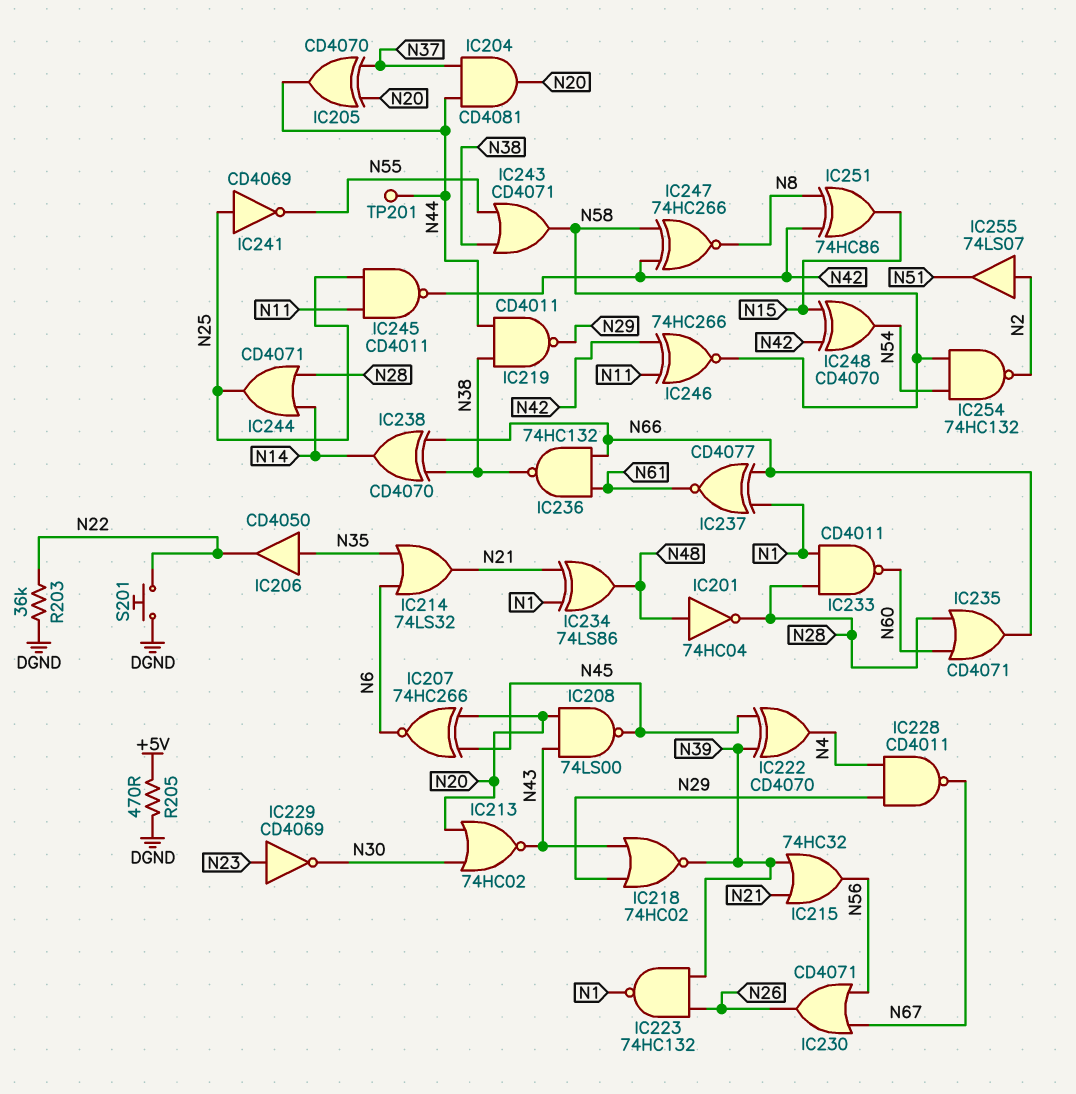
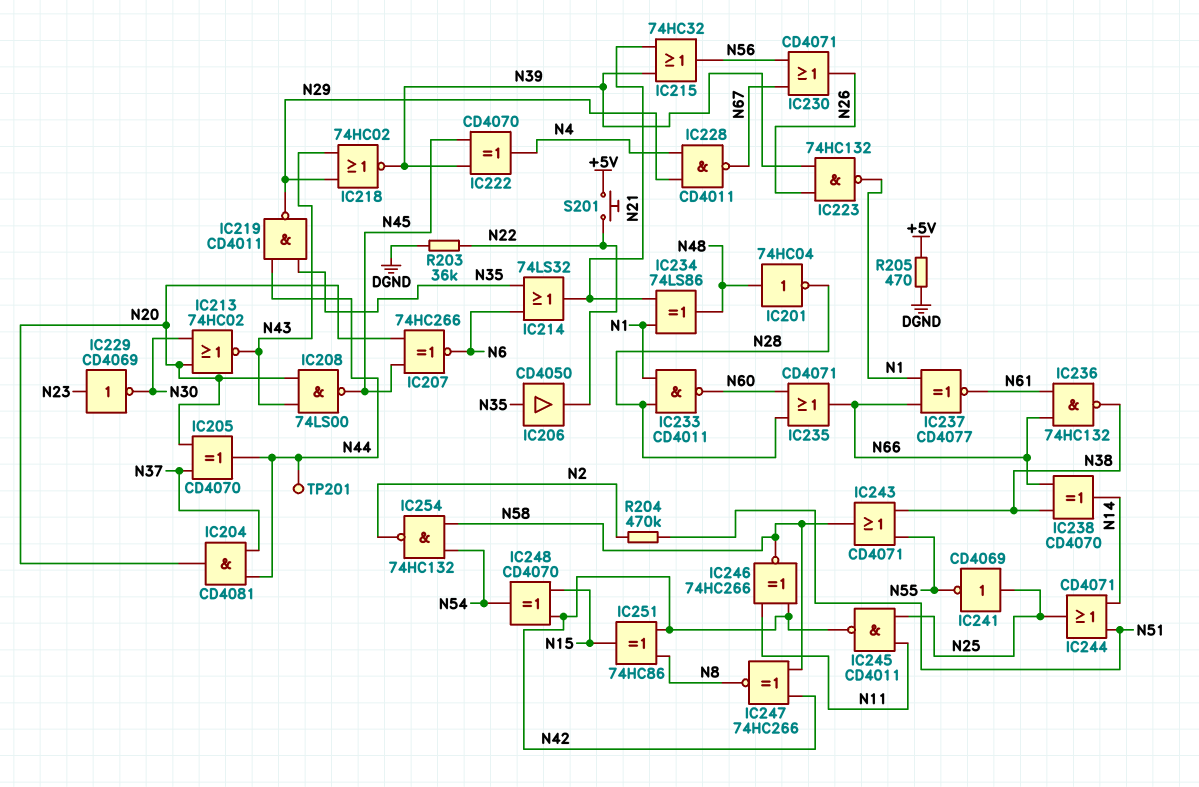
IC219: NAND CD4011 (in N38, in N44, out N29) -> NAND CD4011 (in N35, in N44, out N29)
IC244: OR CD4071 (in N14, in N28, out N25) -> OR CD4071 (in N14, in N51, out N25)
IC255: buffer 74LS07 (in N2, out N51) -> none
R204: none -> 470k (N2, N51)
S201: button (DGND, N22) -> button (+5V, N22)

